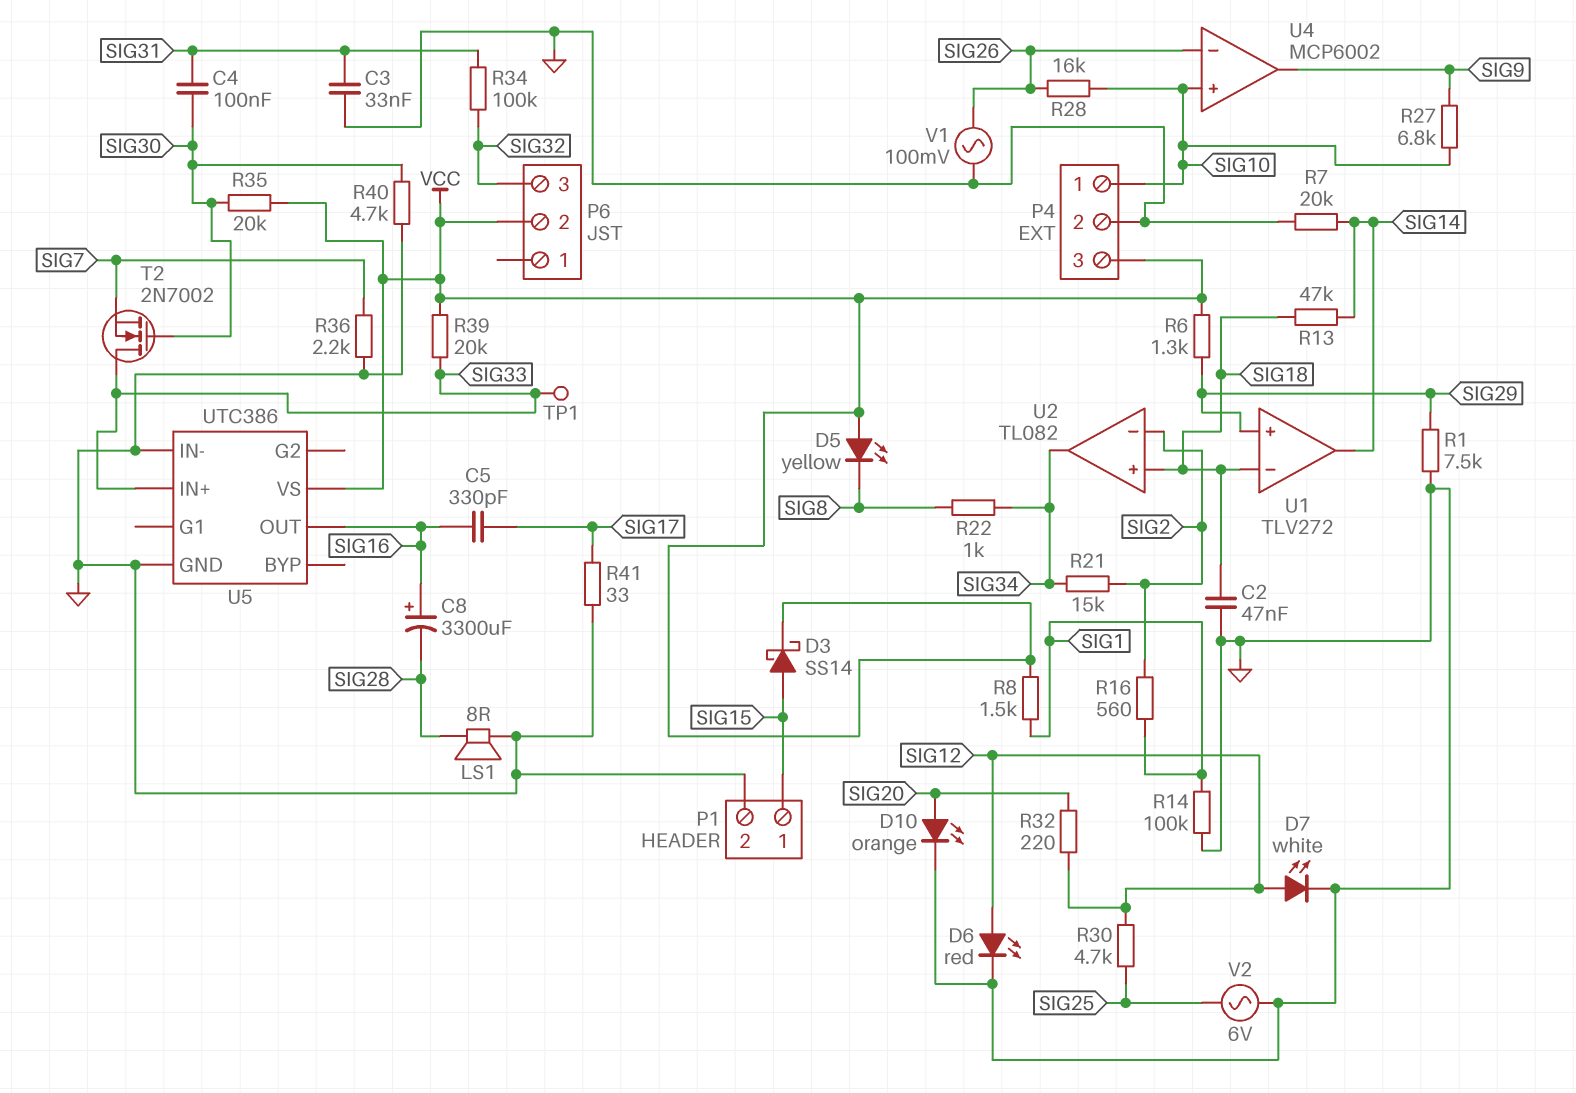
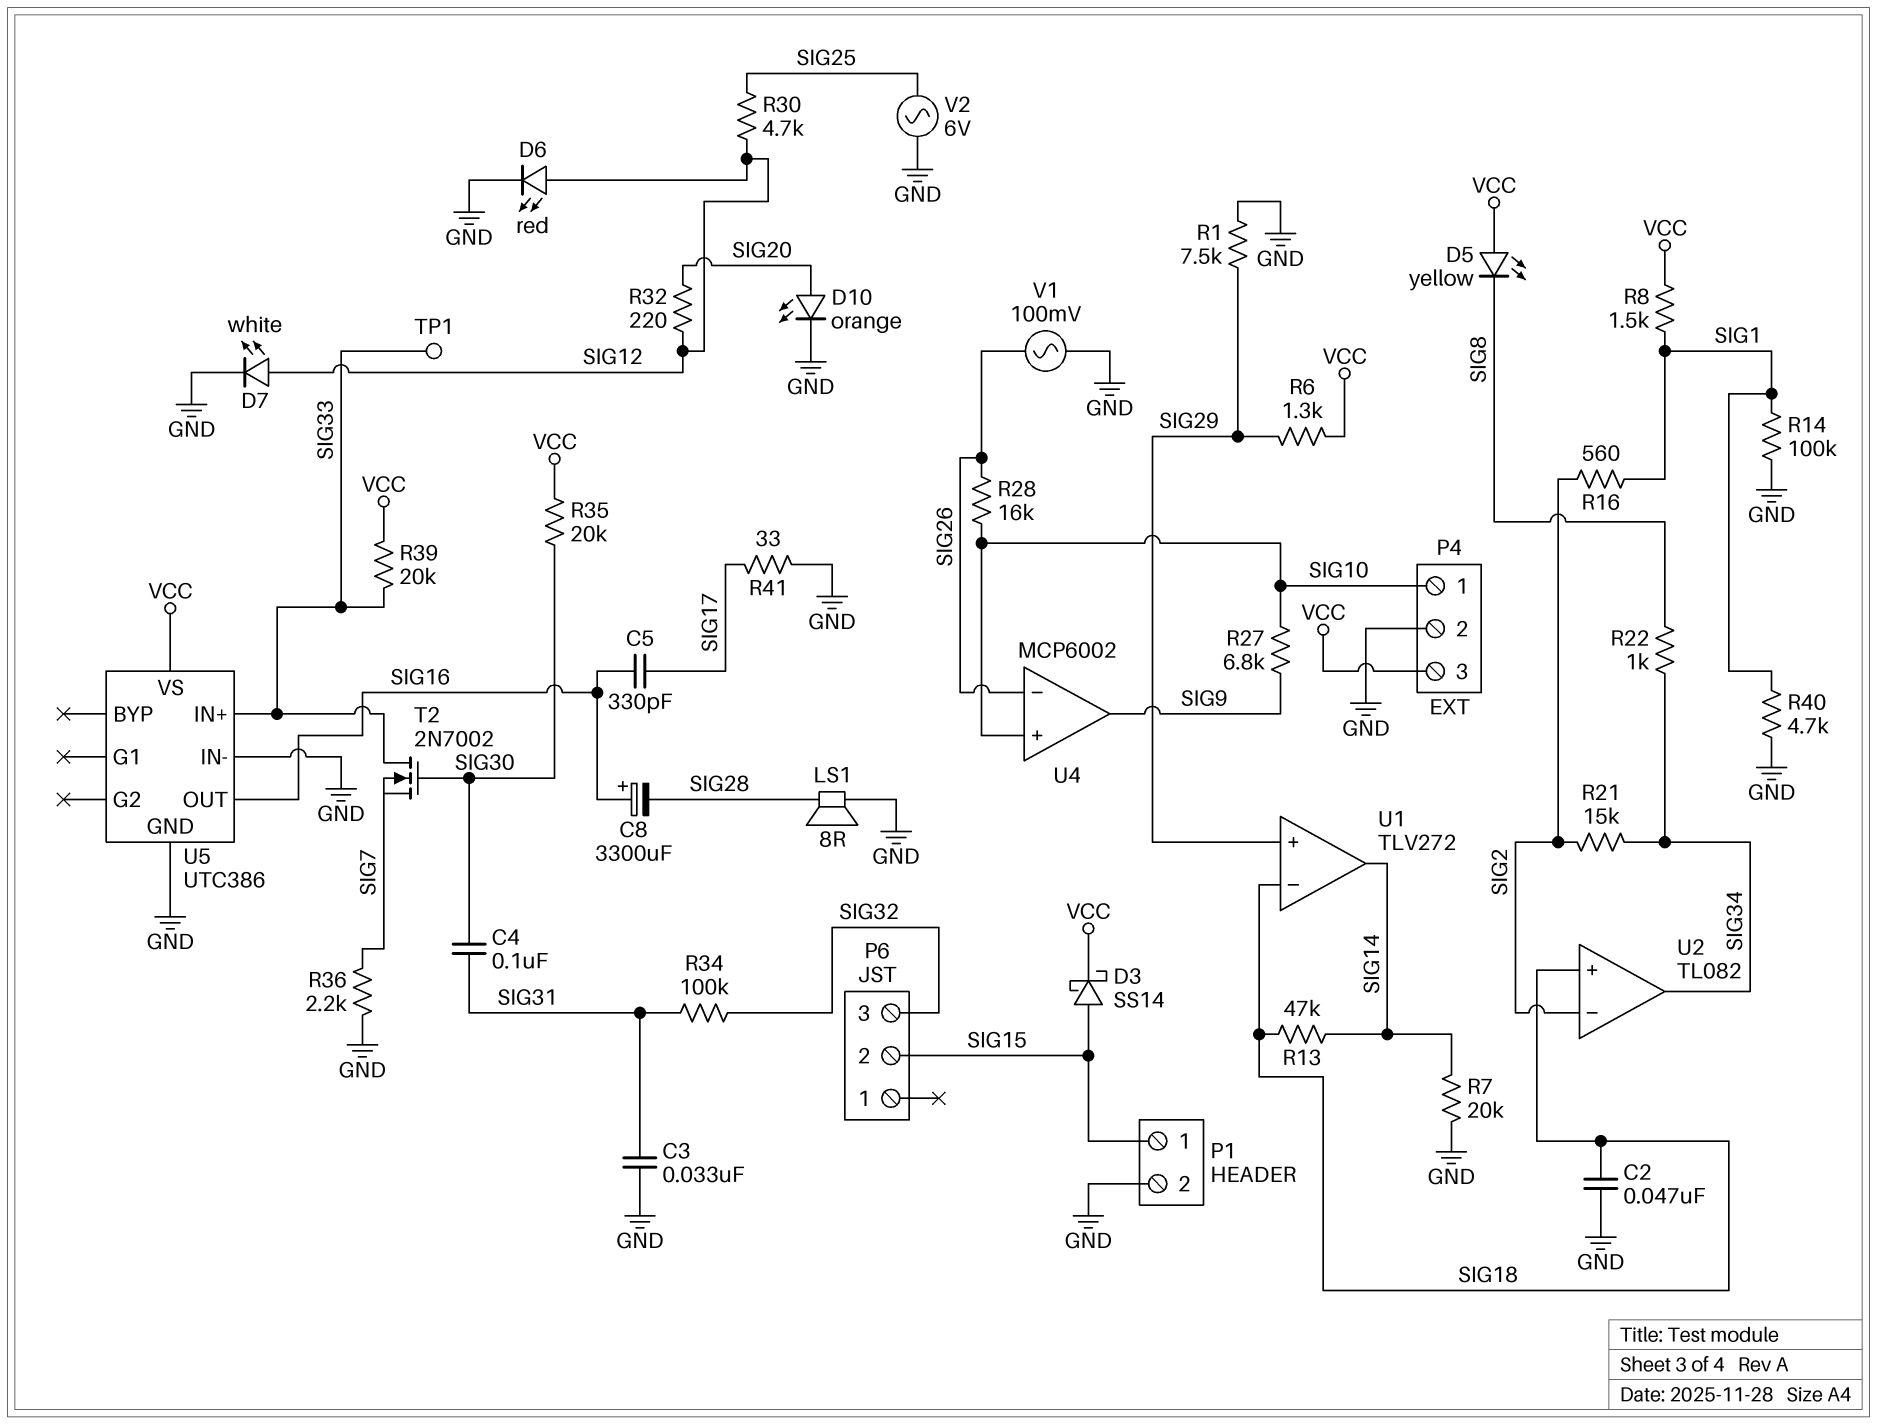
P6 pin 2: VCC -> SIG15
R40: 4.7k (GND, SIG30) -> 4.7k (GND, SIG1)

